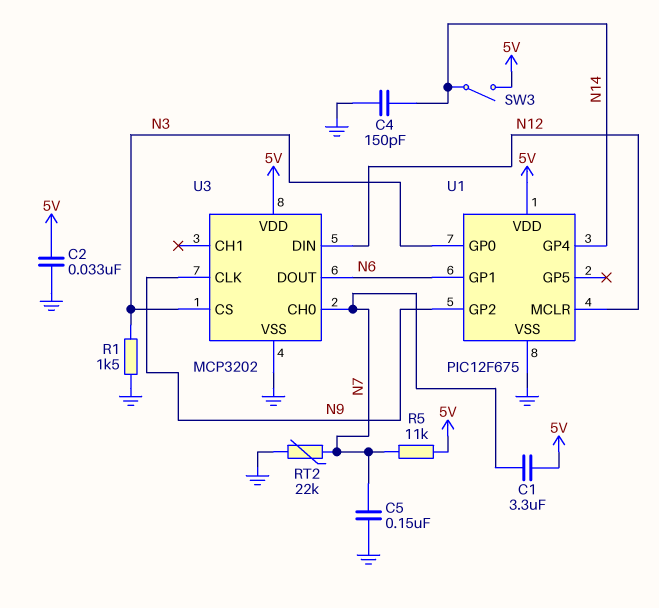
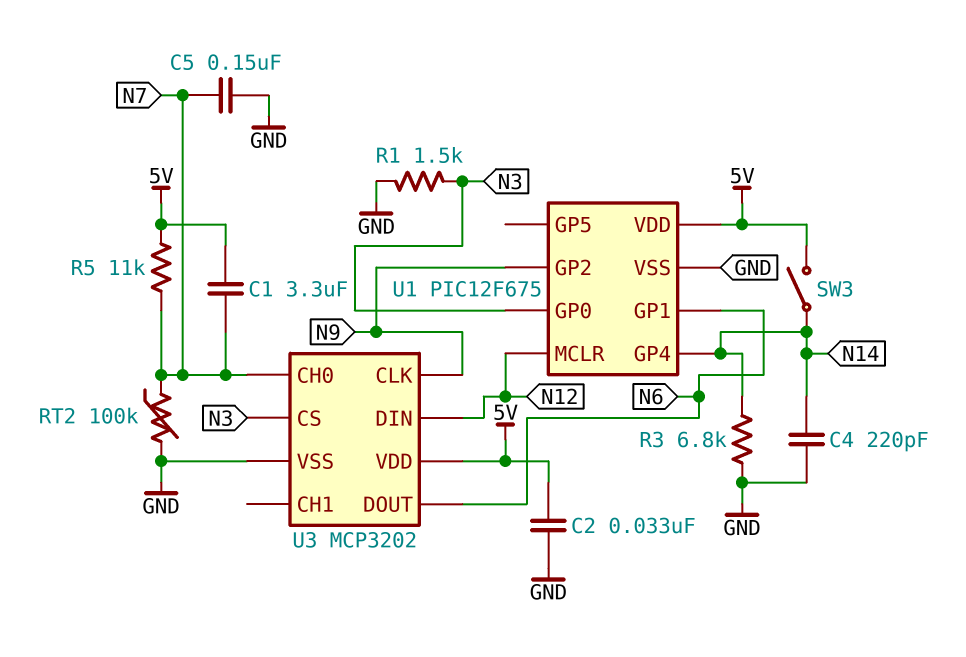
C4: 150pF (GND, N14) -> 220pF (GND, N14)
R3: none -> 6.8k (GND, N14)
RT2: 22k (GND, N7) -> 100k (GND, N7)

